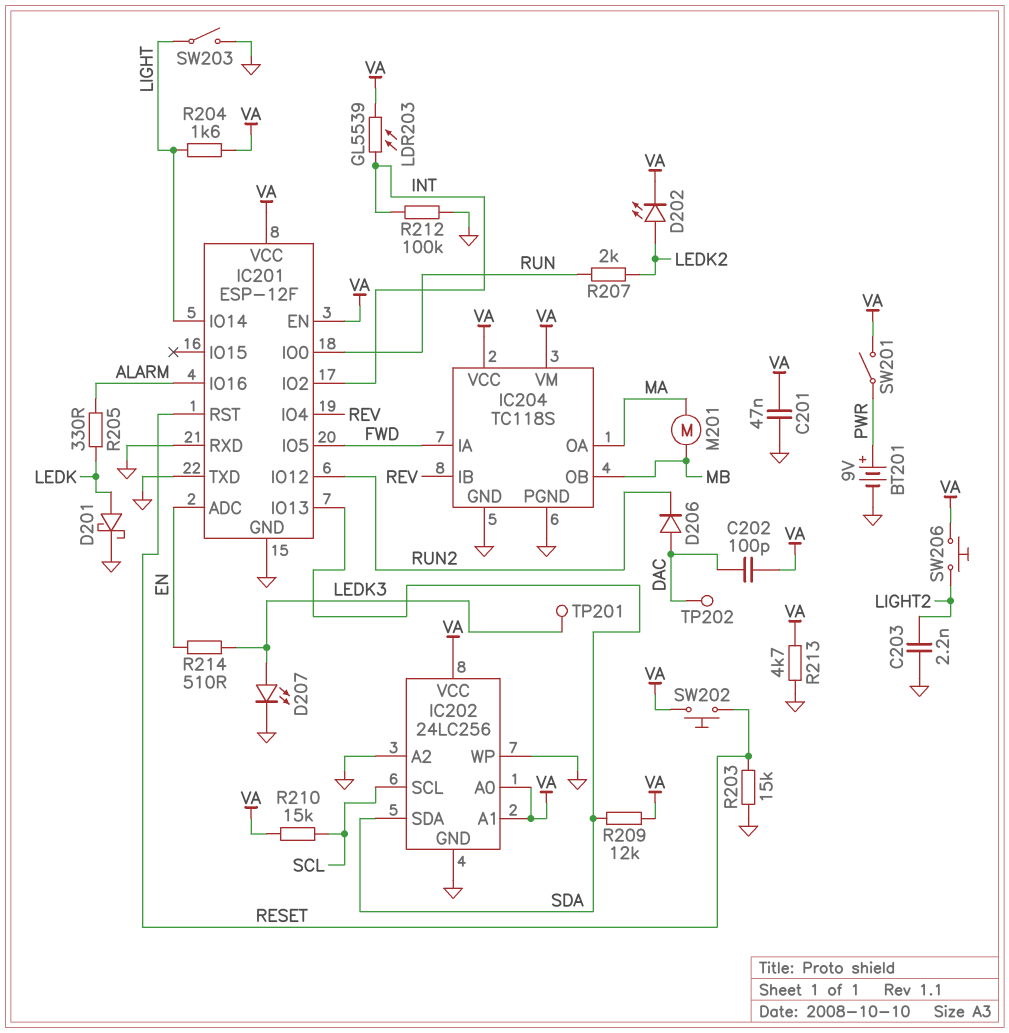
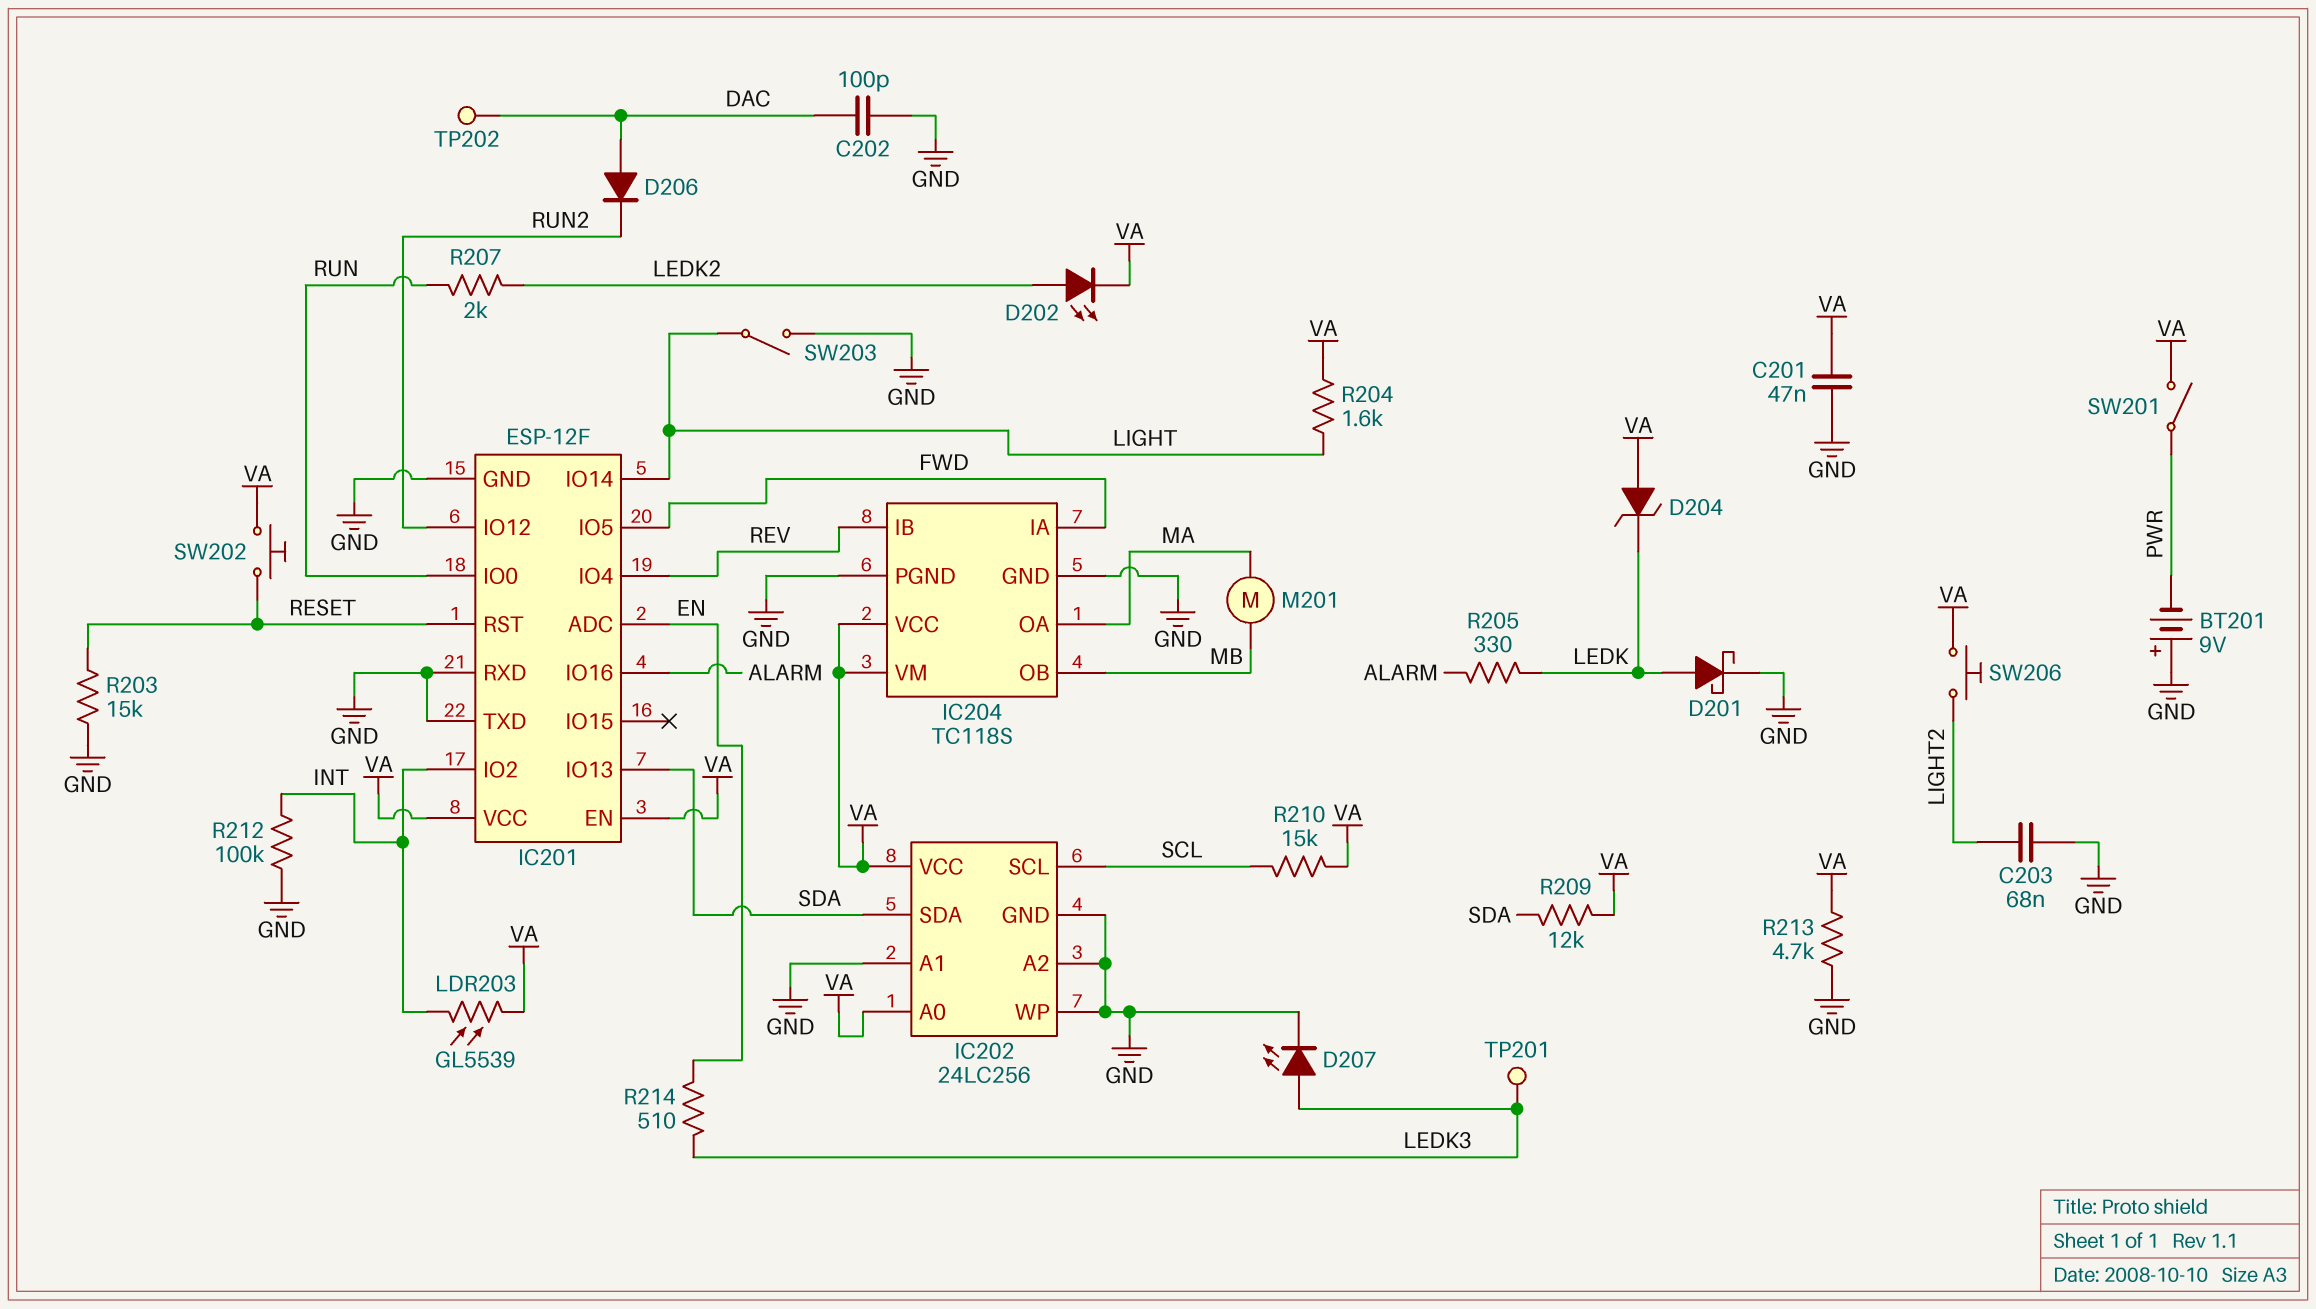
BT201: 9V (plus PWR, minus GND) -> 9V (plus GND, minus PWR)
C202: 100pF (DAC, VA) -> 100pF (DAC, GND)
C203: 2.2nF (GND, LIGHT2) -> 68nF (GND, LIGHT2)
D204: none -> zener (A VA, K LEDK)
IC202 pin A1: VA -> GND

